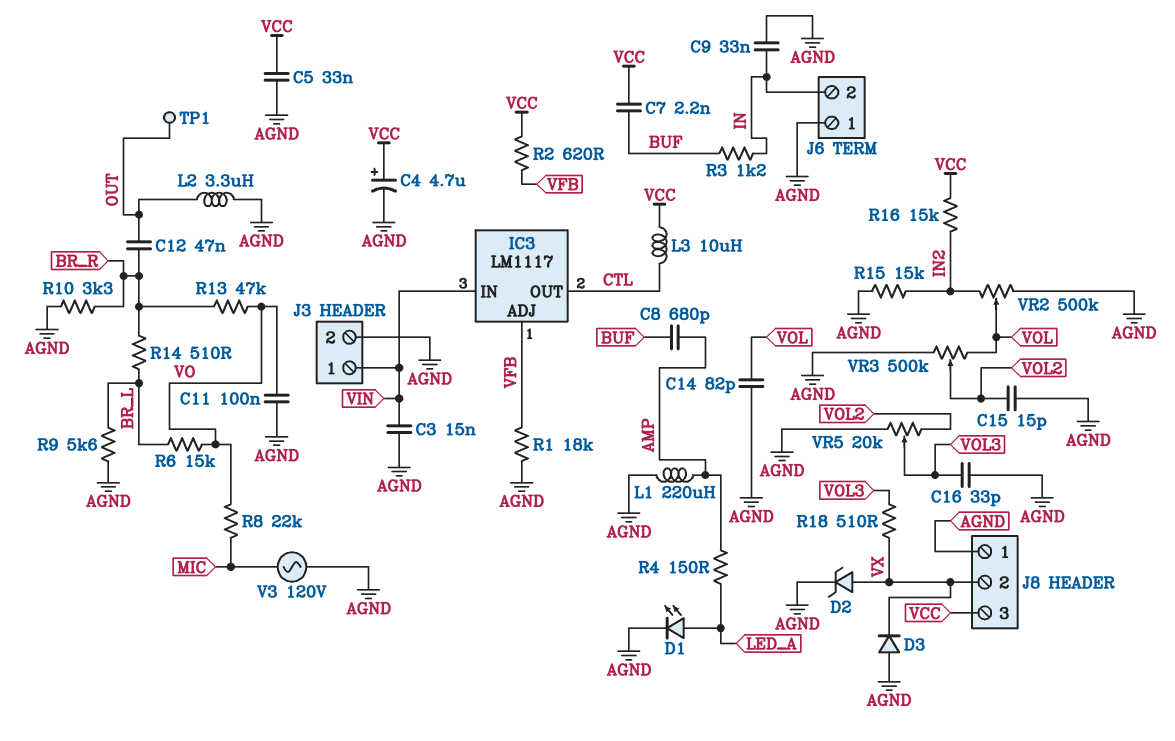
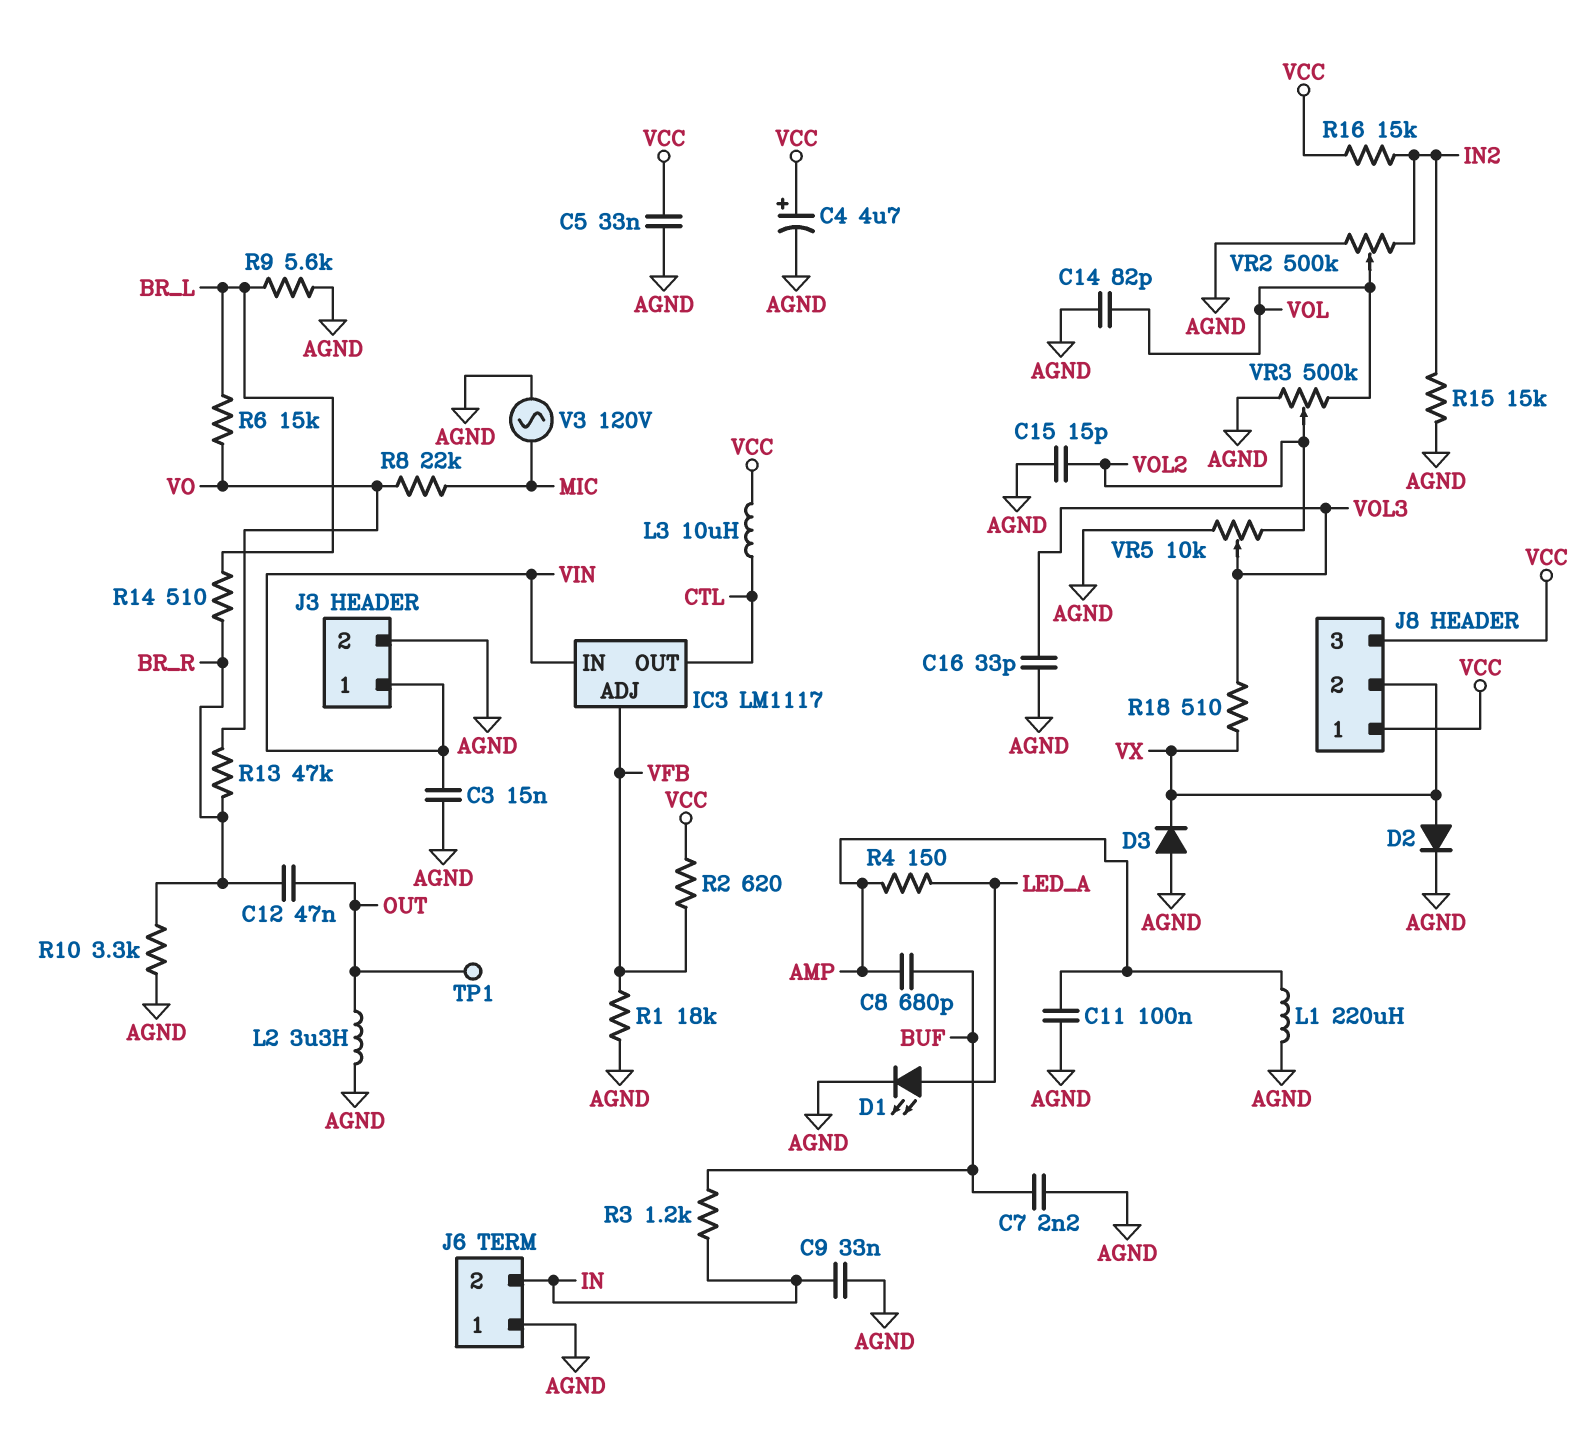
C7: 2.2nF (BUF, VCC) -> 2.2nF (AGND, BUF)
C11: 100nF (AGND, VO) -> 100nF (AGND, AMP)
D2: zener (A VX, K AGND) -> diode (A VX, K AGND)
J8 pin 1: AGND -> VCC
VR5: 20k (AGND, VOL2, wiper VOL3) -> 10k (AGND, VOL2, wiper VOL3)

